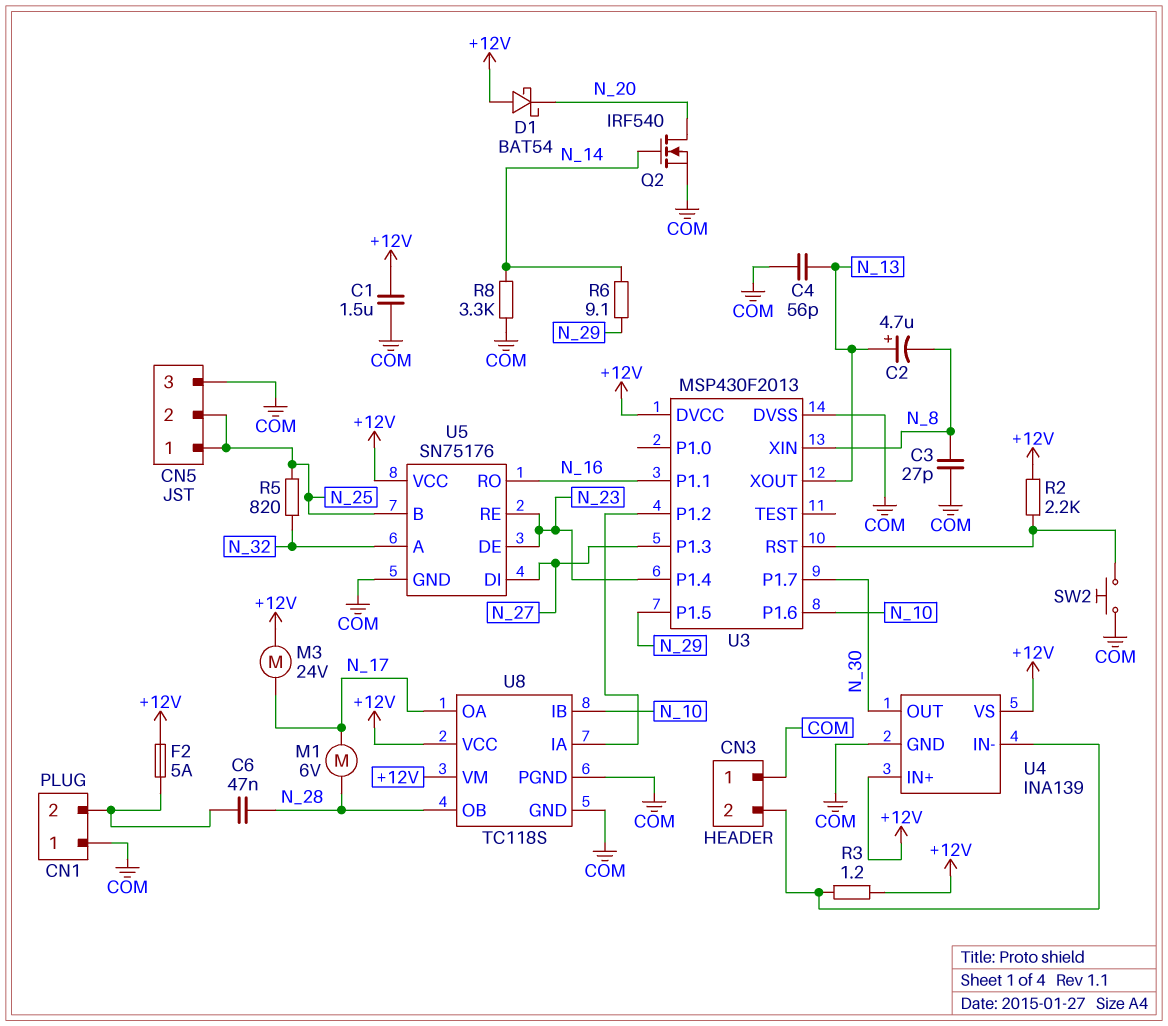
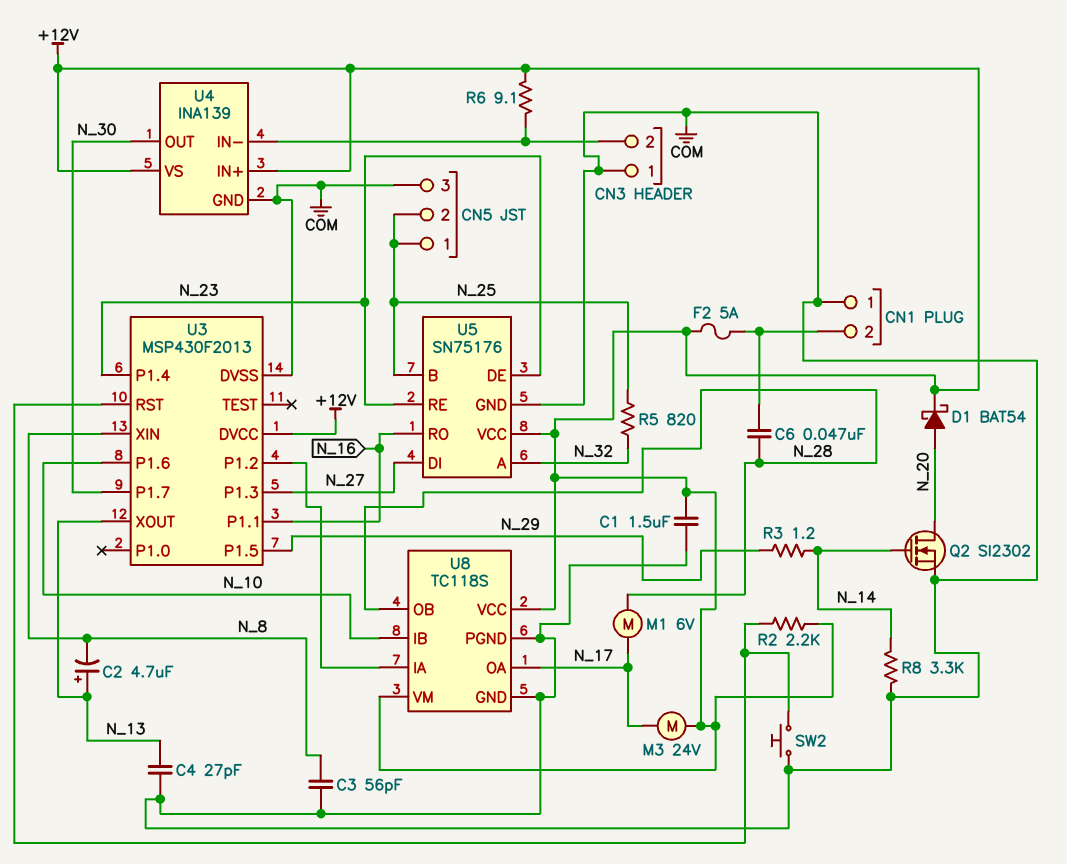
C3: 27pF (COM, N_8) -> 56pF (COM, N_8)
C4: 56pF (COM, N_13) -> 27pF (COM, N_13)
D1: schottky BAT54 (A +12V, K N_20) -> schottky BAT54 (A N_20, K +12V)
Q2: NMOS IRF540 (G N_14, D N_20, S COM) -> NMOS SI2302 (G N_14, D N_20, S COM)
R3: 1.2 (+12V, CN3/2) -> 1.2 (N_14, N_29)
R6: 9.1 (N_14, N_29) -> 9.1 (+12V, CN3/2)

